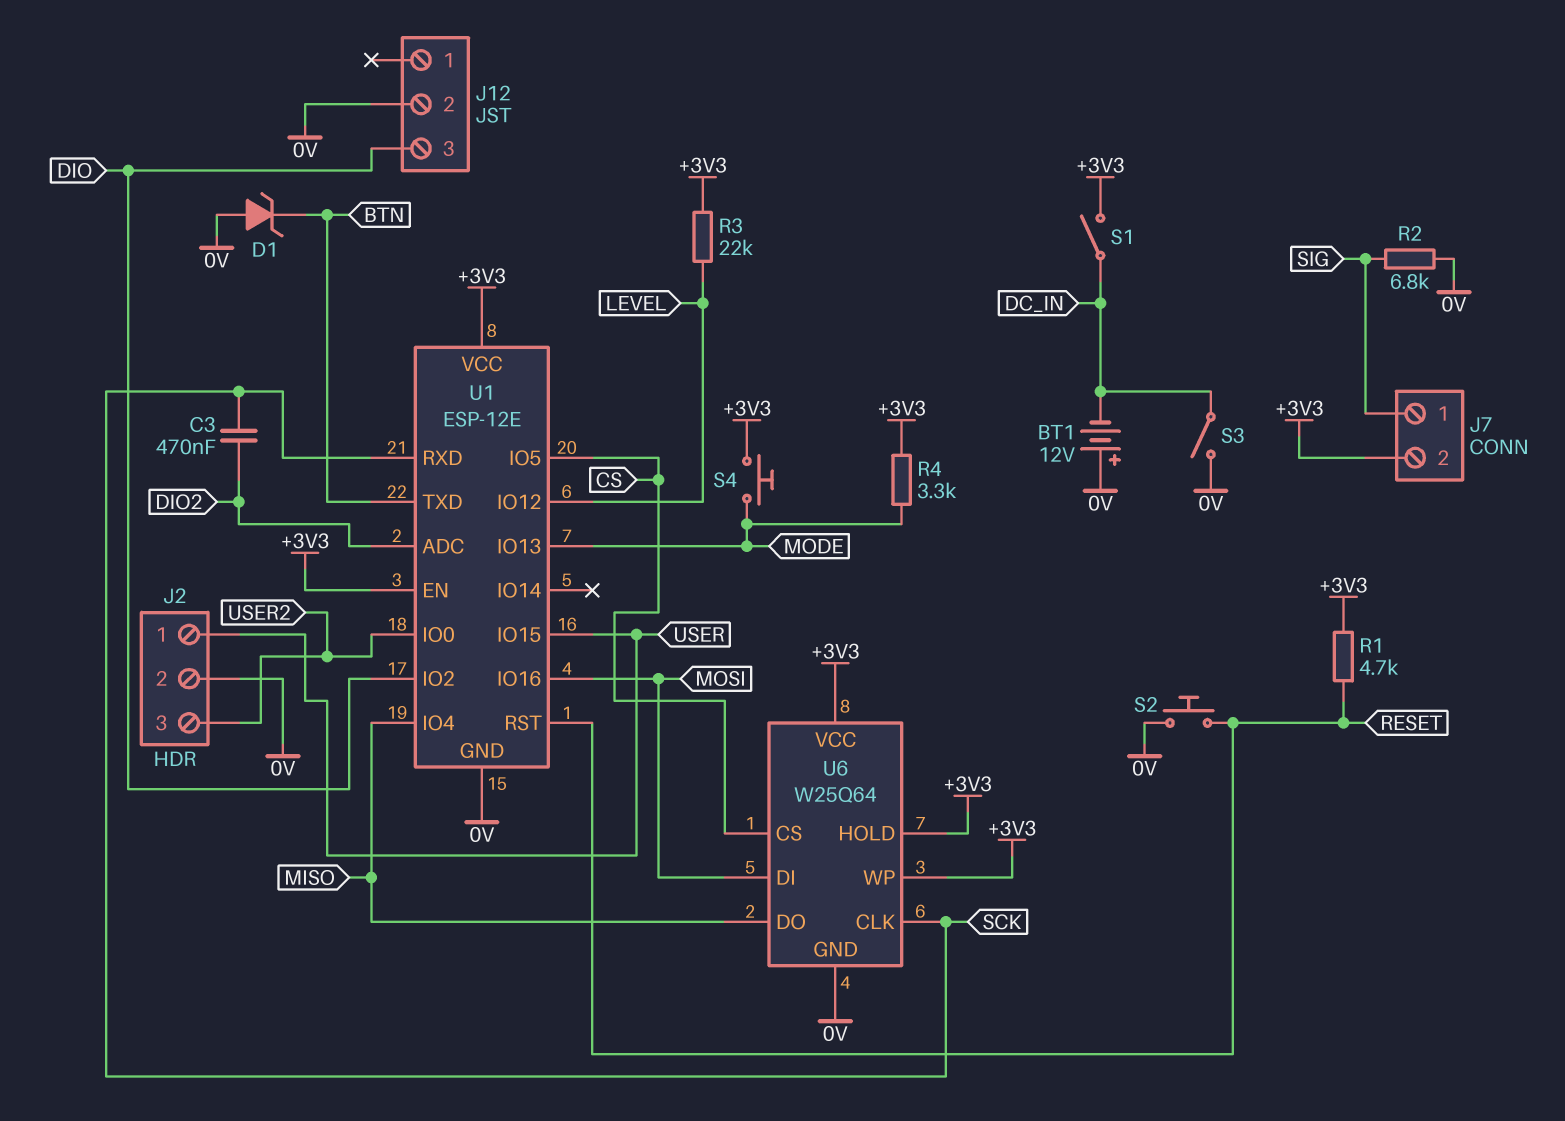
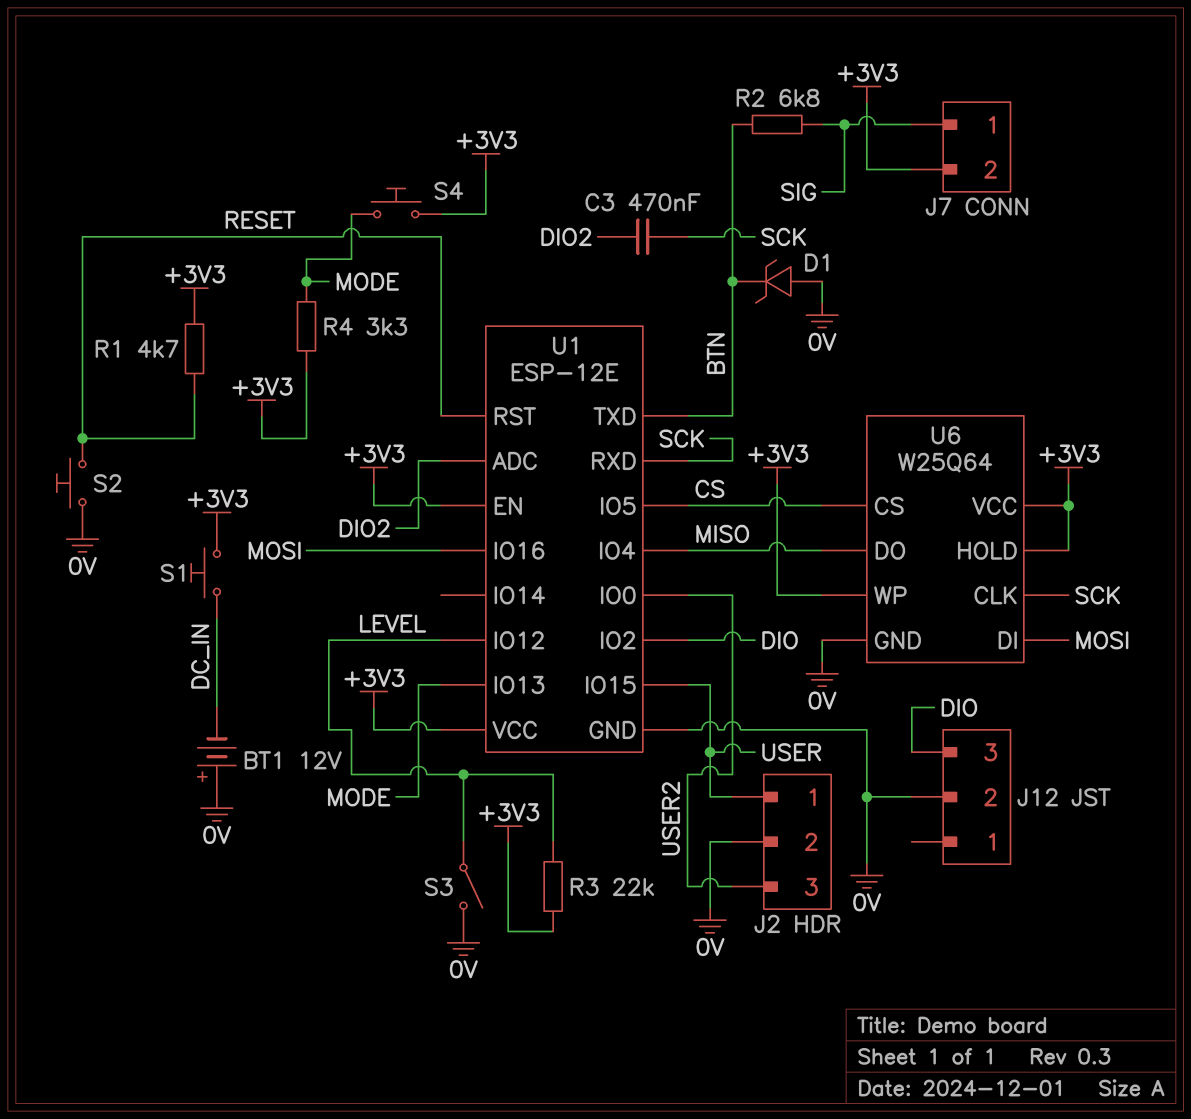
R2: 6.8k (0V, SIG) -> 6.8k (BTN, SIG)
S1: switch (+3V3, DC_IN) -> button (+3V3, DC_IN)
S3: switch (0V, DC_IN) -> switch (0V, LEVEL)

